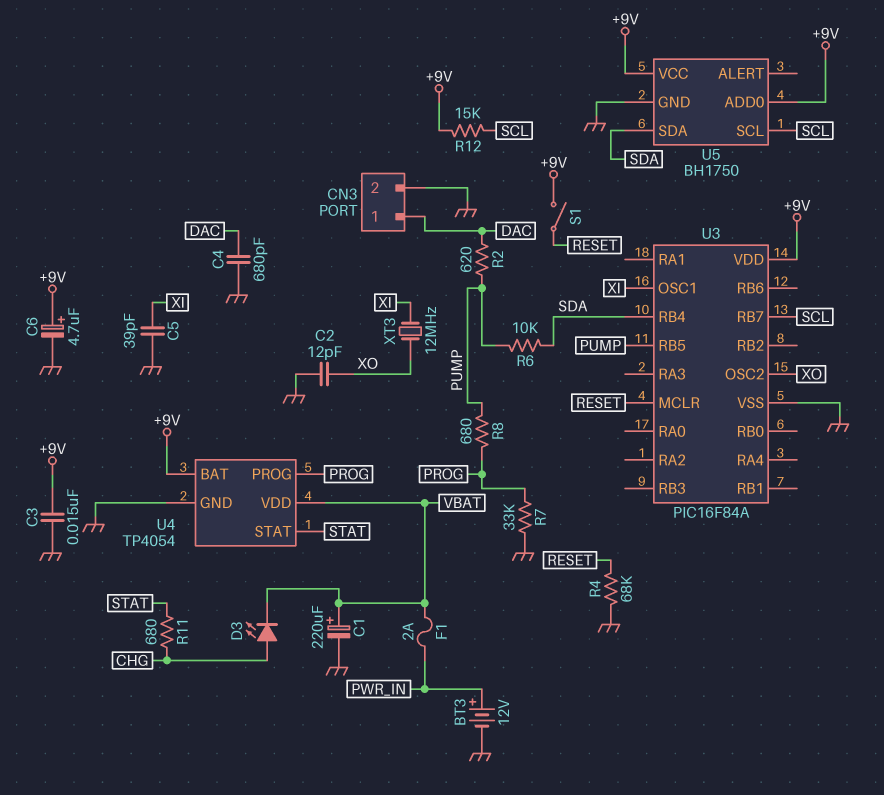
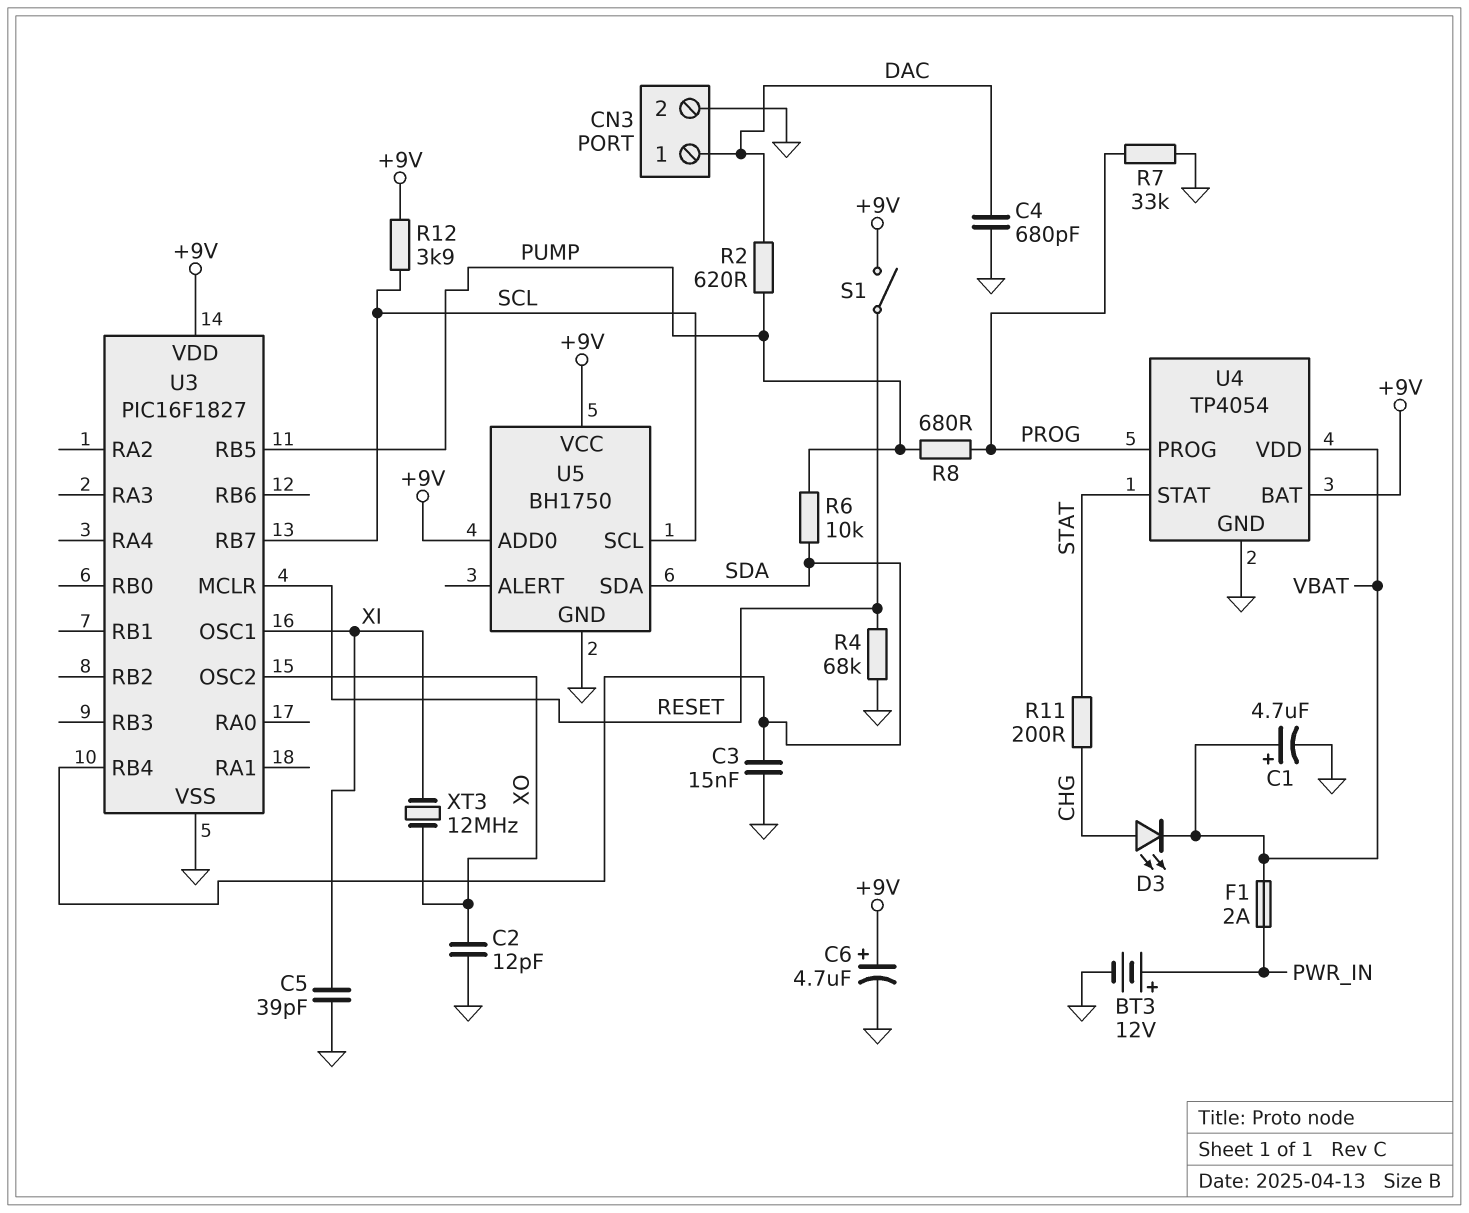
C1: 220uF (plus VBAT, minus GND) -> 4.7uF (plus VBAT, minus GND)
C3: 15nF (+9V, GND) -> 15nF (GND, SDA)
R11: 680 (CHG, STAT) -> 200 (CHG, STAT)
R12: 15k (+9V, SCL) -> 3.9k (+9V, SCL)
U3: PIC16F84A -> PIC16F1827

